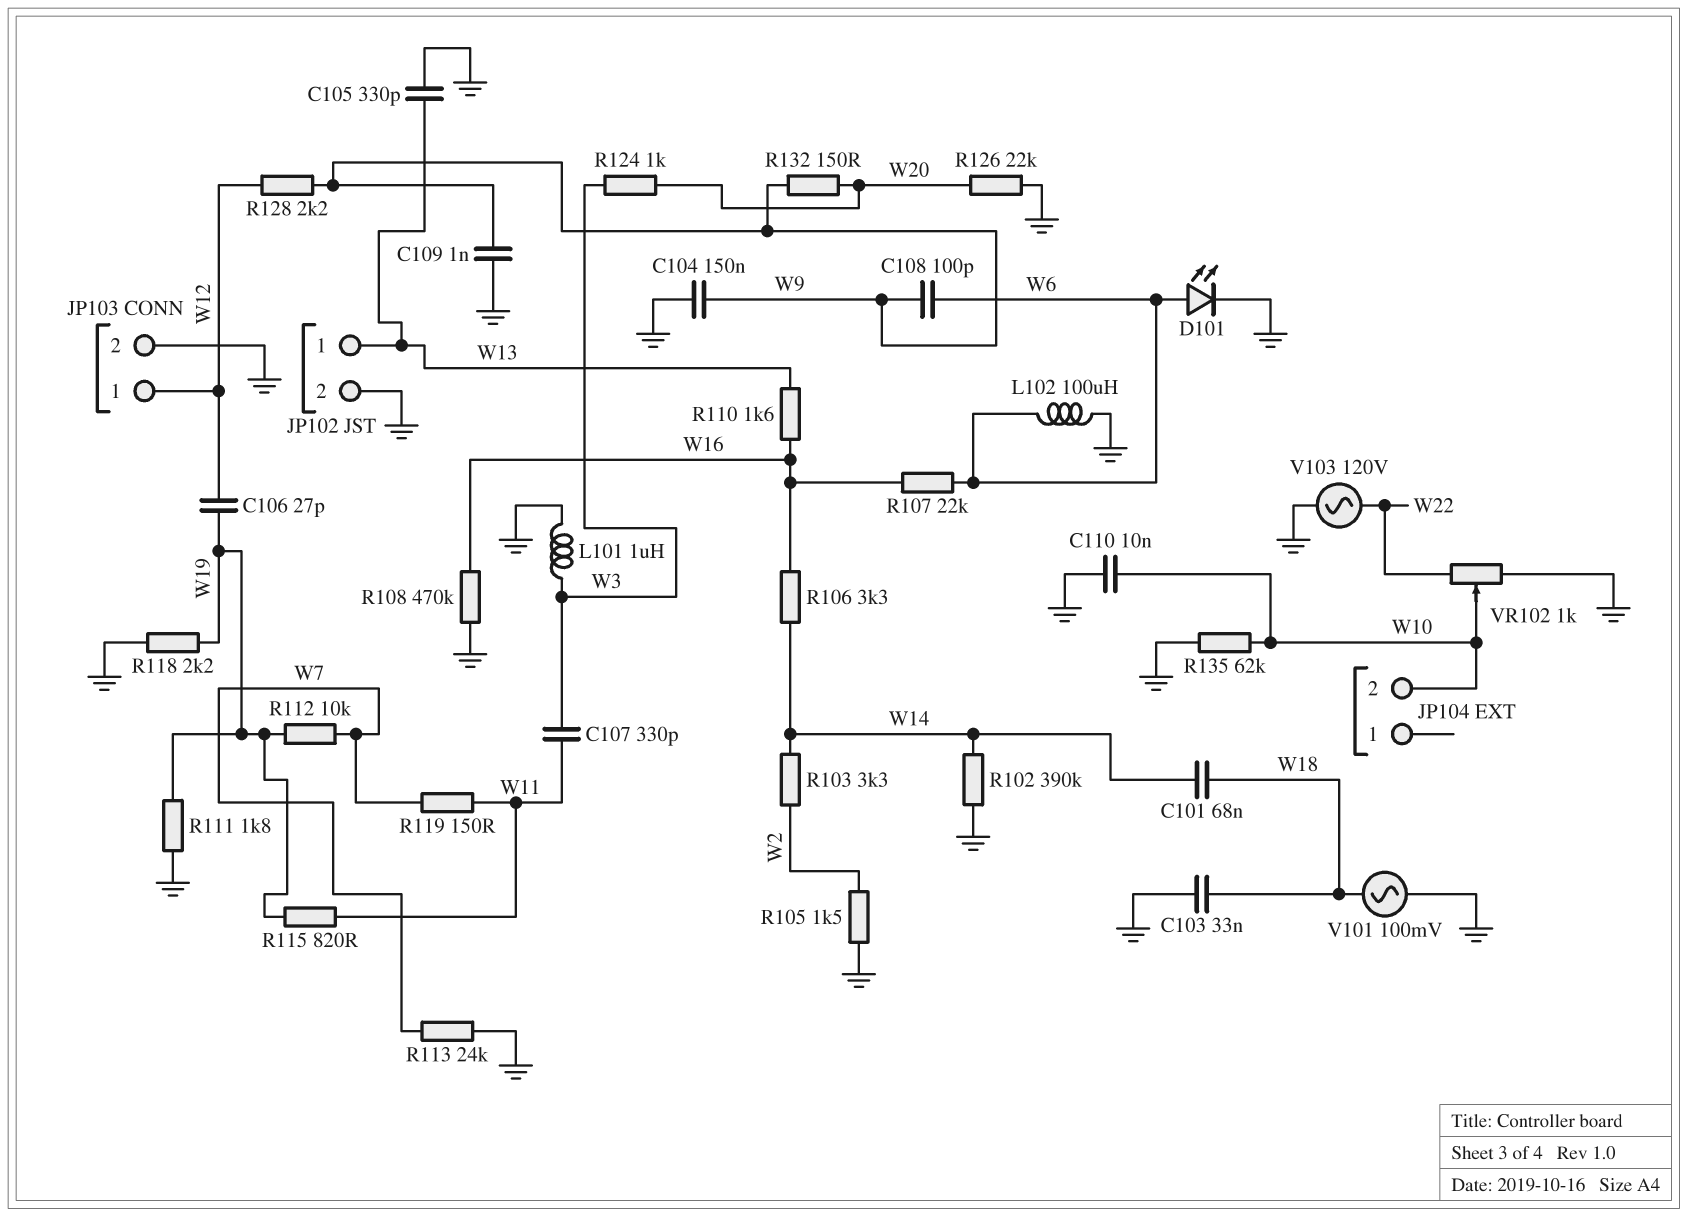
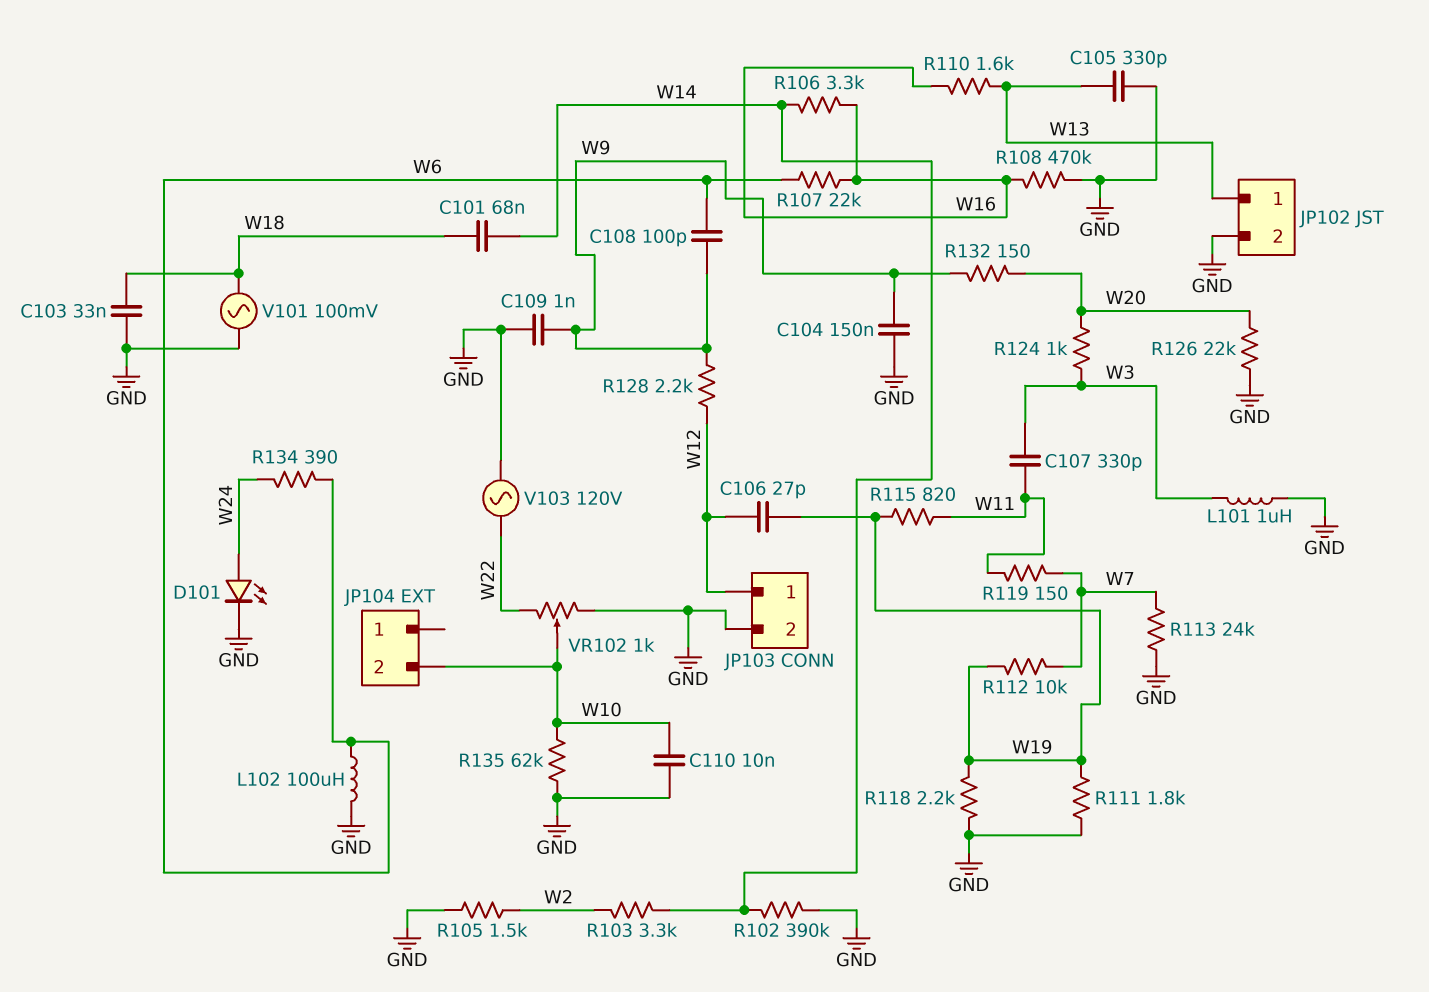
D101: LED (A W6, K GND) -> LED (A W24, K GND)
R134: none -> 390 (W6, W24)

